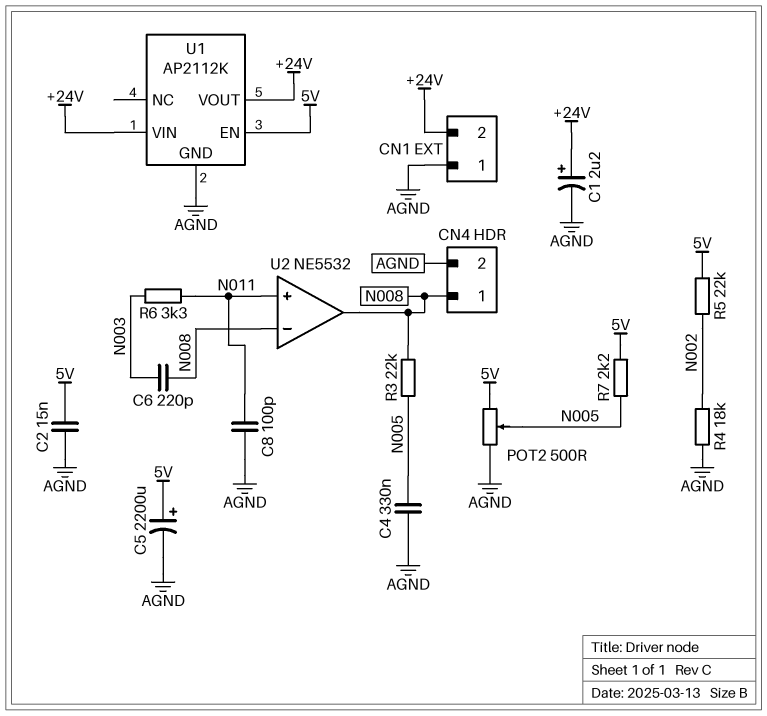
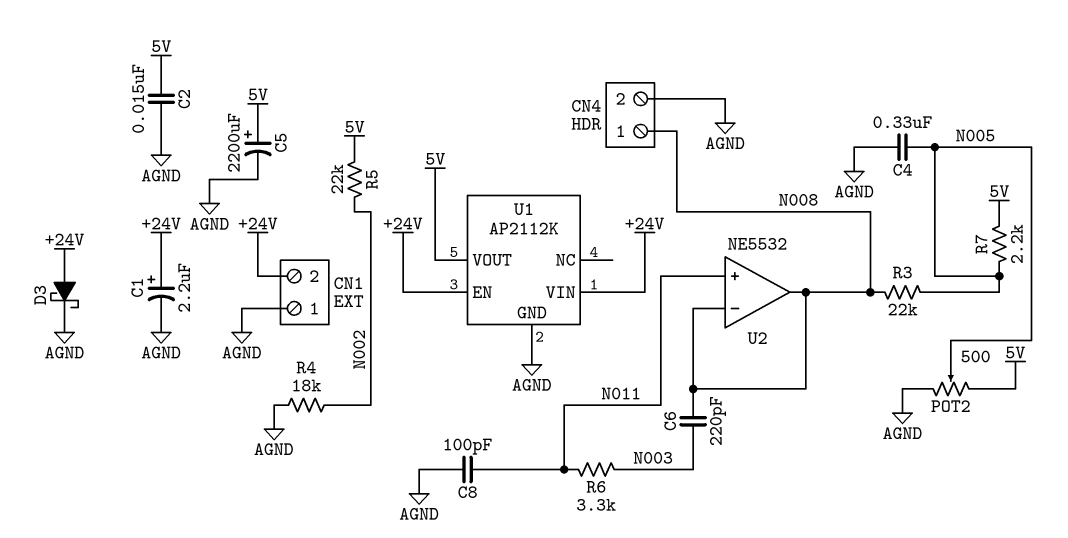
D3: none -> schottky (A +24V, K AGND)
U1 pin EN: 5V -> +24V
U1 pin VOUT: +24V -> 5V

